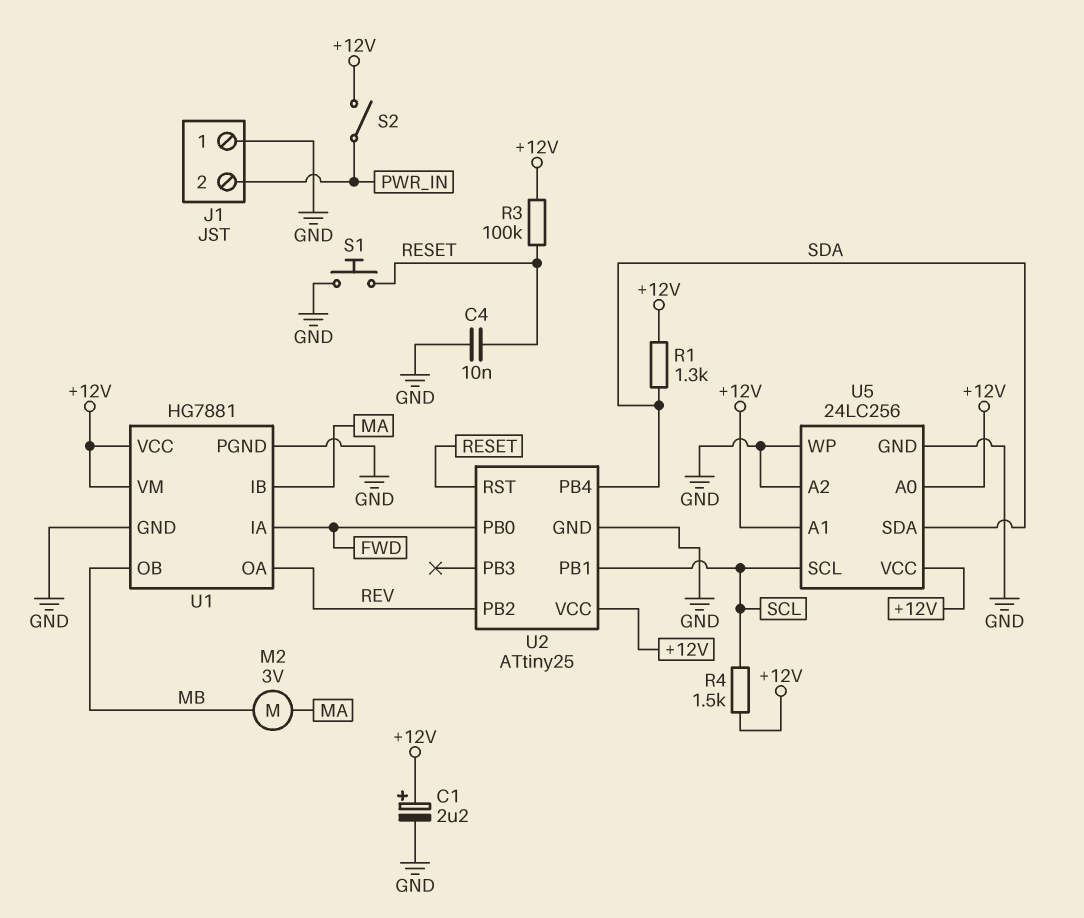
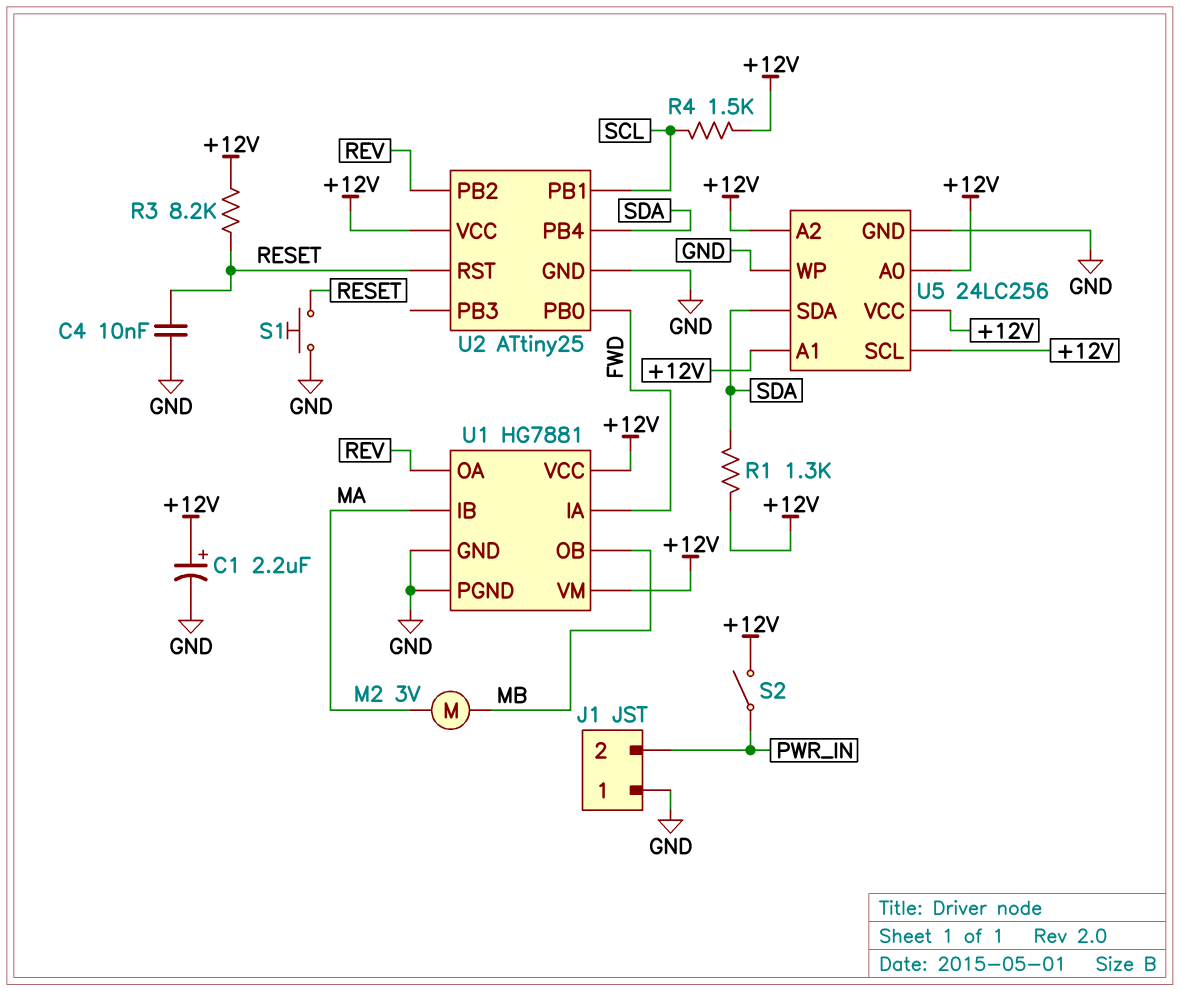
R3: 100k (+12V, RESET) -> 8.2k (+12V, RESET)
U5 pin A2: GND -> +12V
U5 pin SCL: SCL -> +12V

